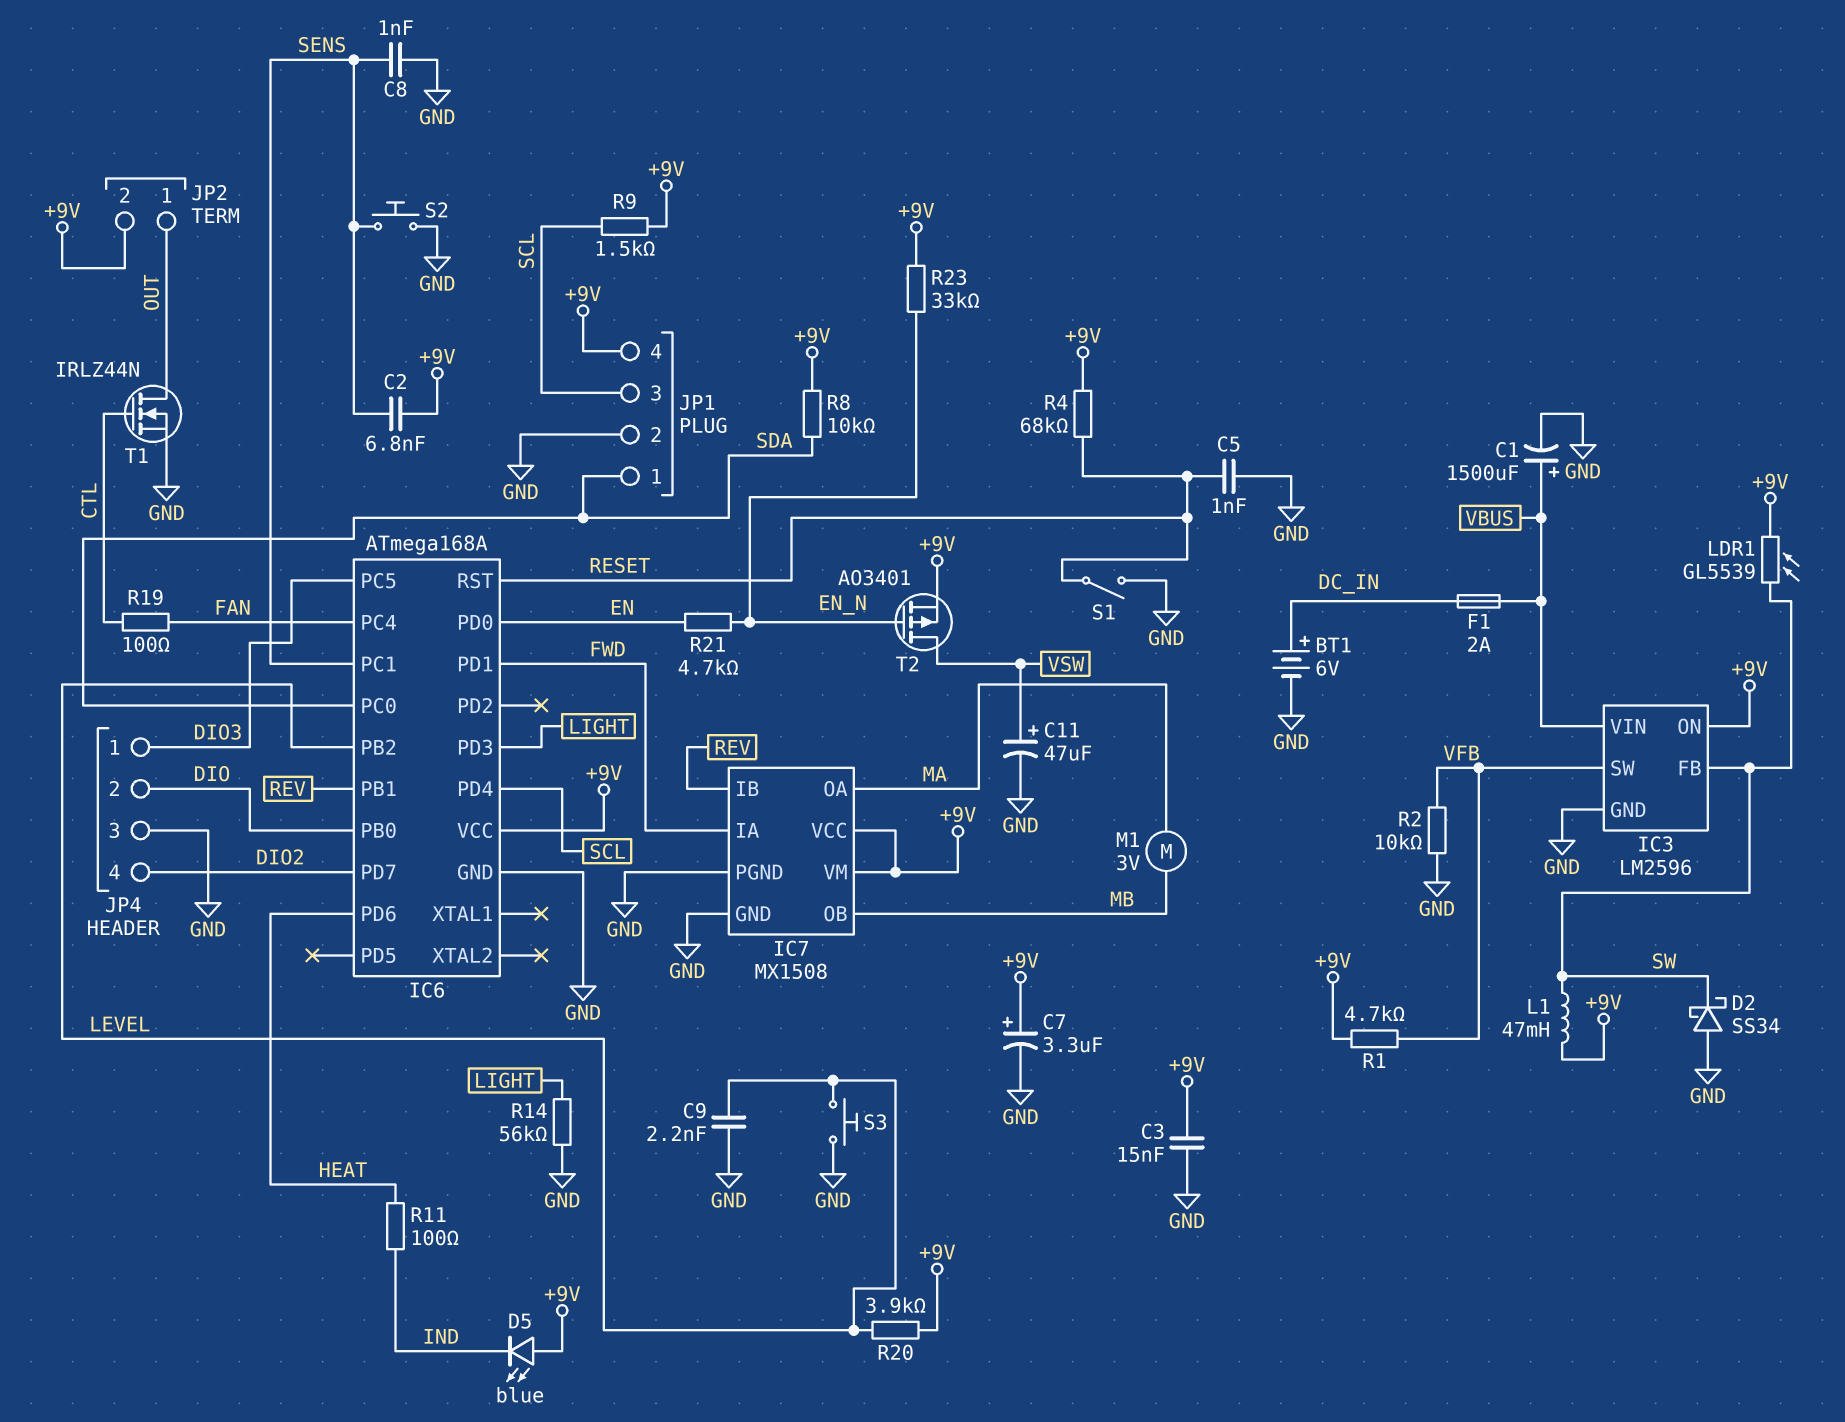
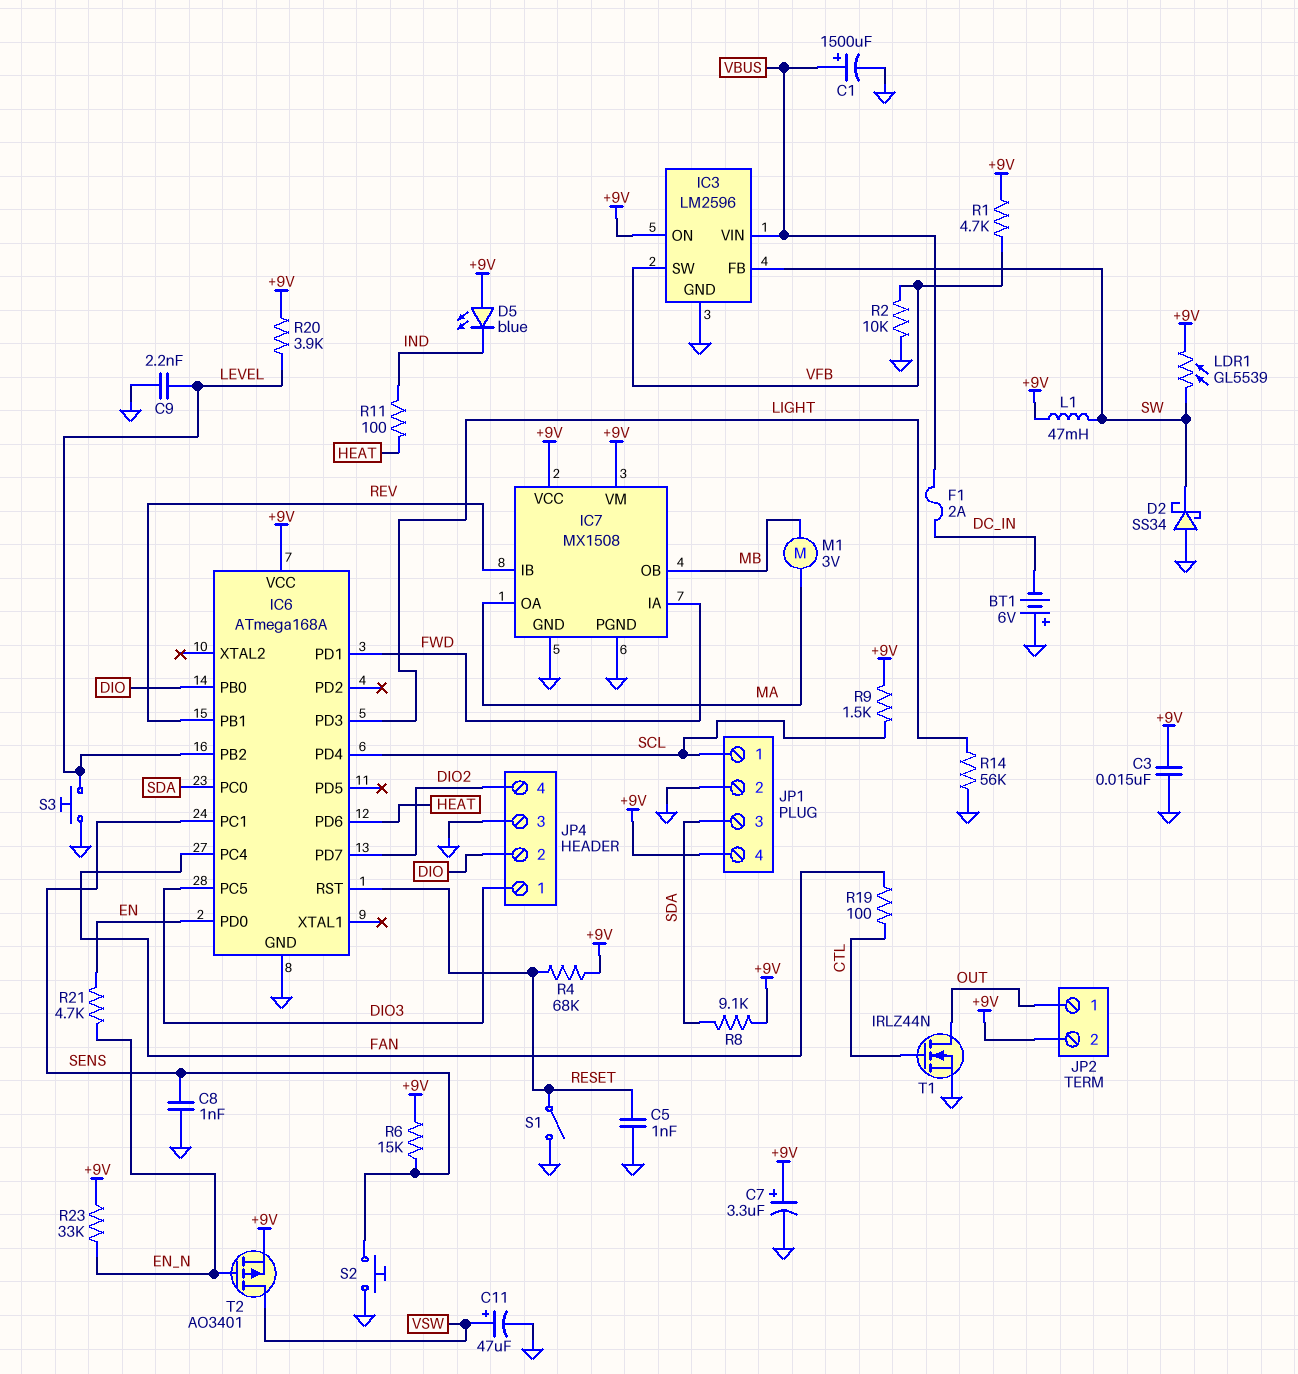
BT1: 6V (plus DC_IN, minus GND) -> 6V (plus GND, minus DC_IN)
C2: 6.8nF (+9V, SENS) -> none
JP1 pin 1: SDA -> SCL
JP1 pin 3: SCL -> SDA
R6: none -> 15k (+9V, SENS)
R8: 10k (+9V, SDA) -> 9.1k (+9V, SDA)

